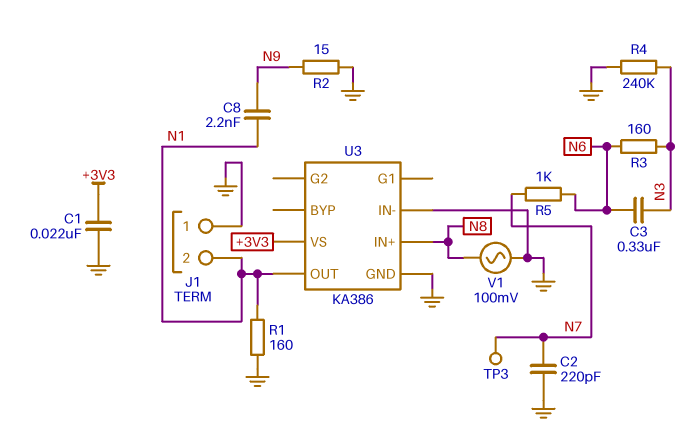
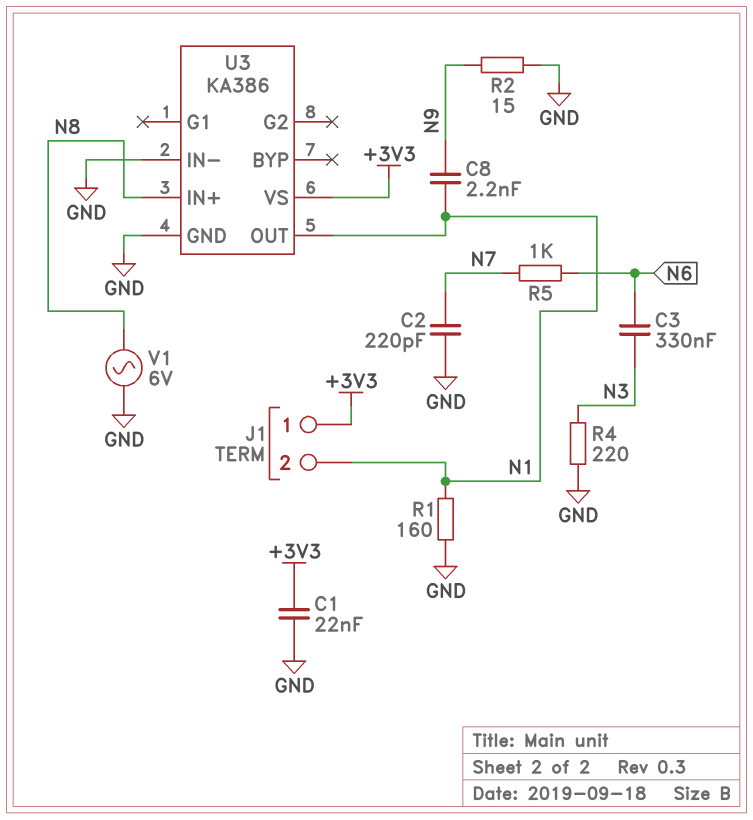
J1 pin 1: GND -> +3V3
R3: 160 (N3, N6) -> none
R4: 240k (GND, N3) -> 220 (GND, N3)
TP3: test point (N7) -> none
V1: AC 100mV (GND, N8) -> AC 6V (GND, N8)

